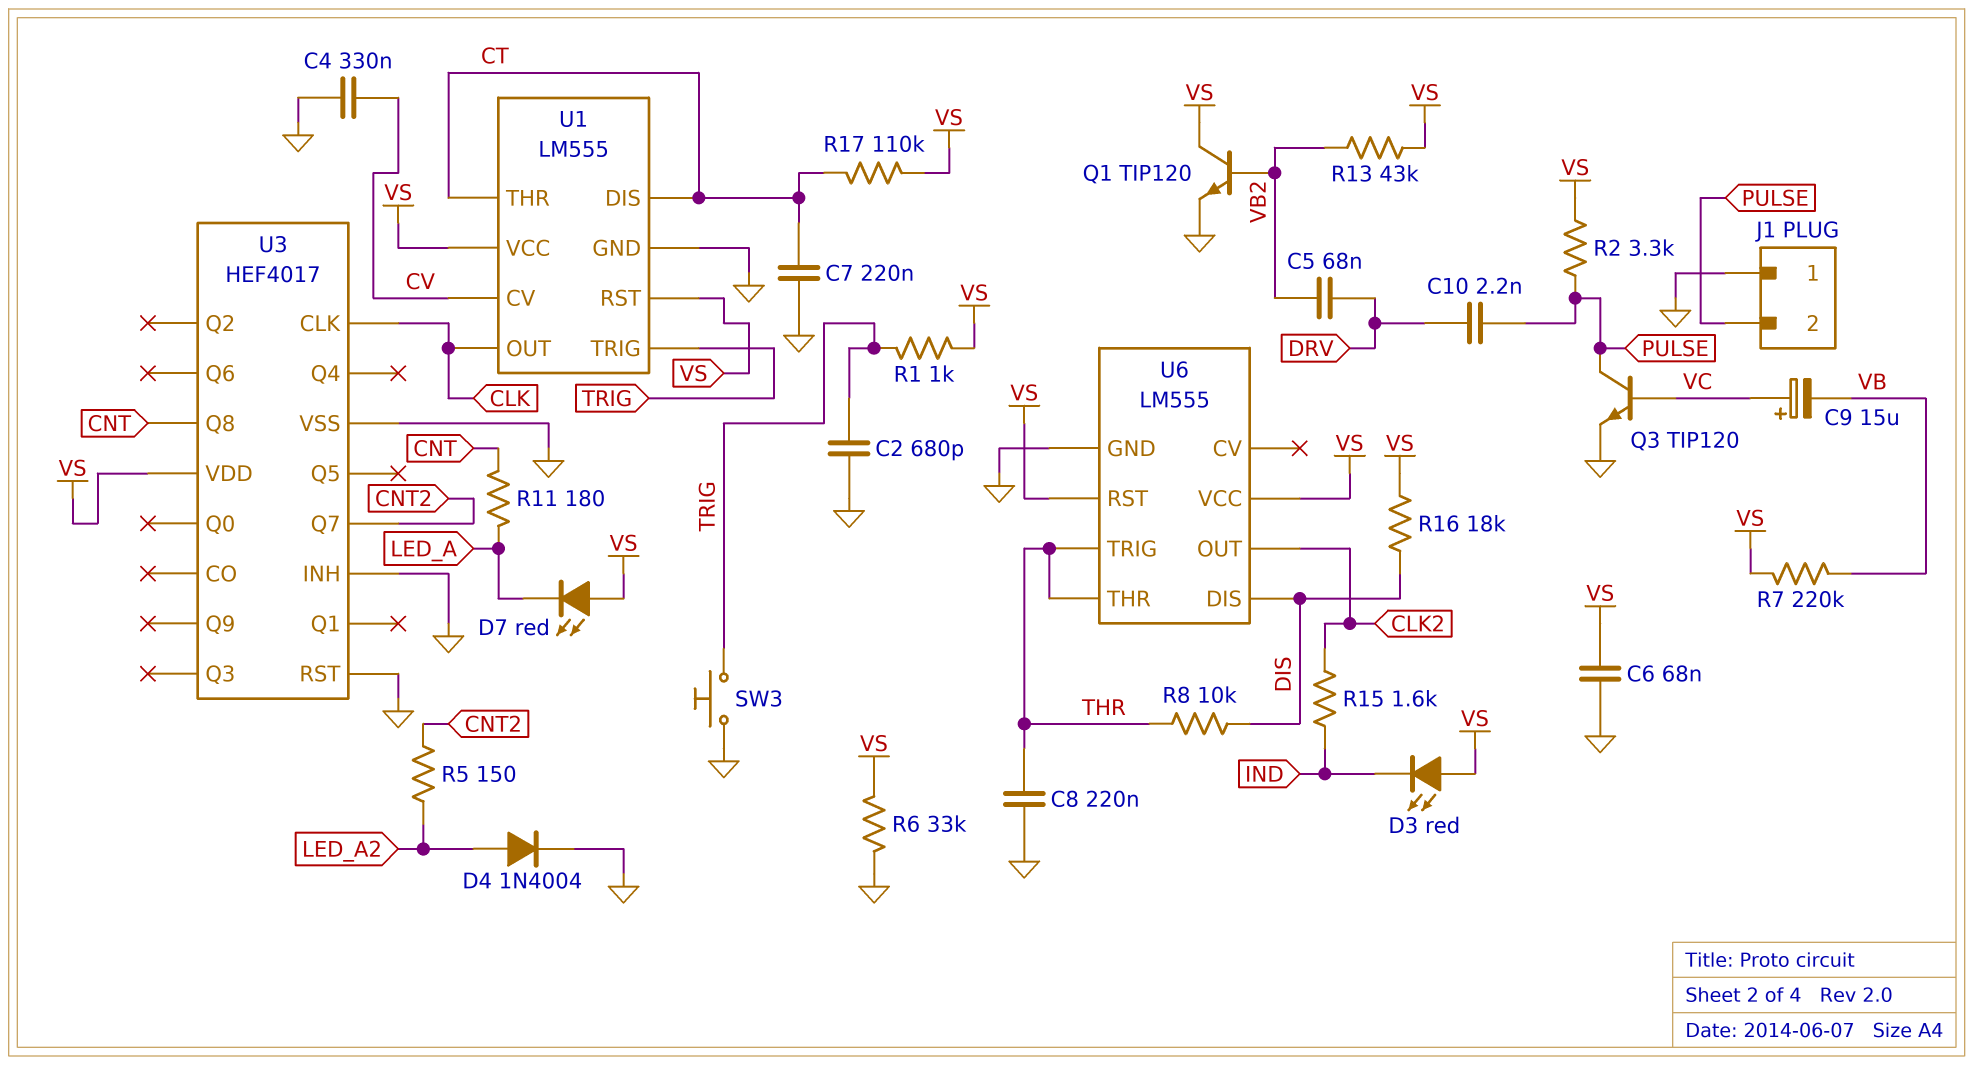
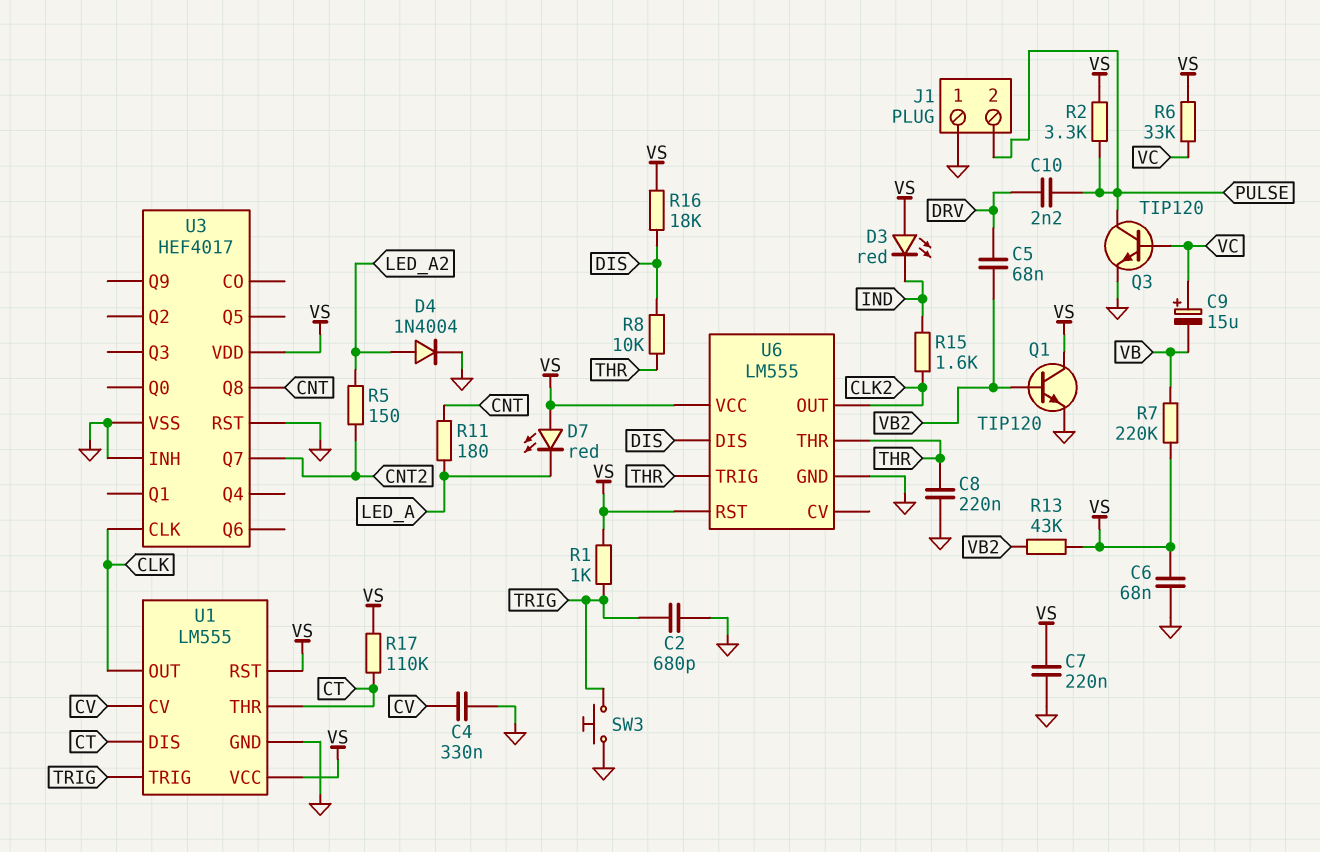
C7: 220nF (CT, GND) -> 220nF (GND, VS)
R6: 33k (GND, VS) -> 33k (VC, VS)

